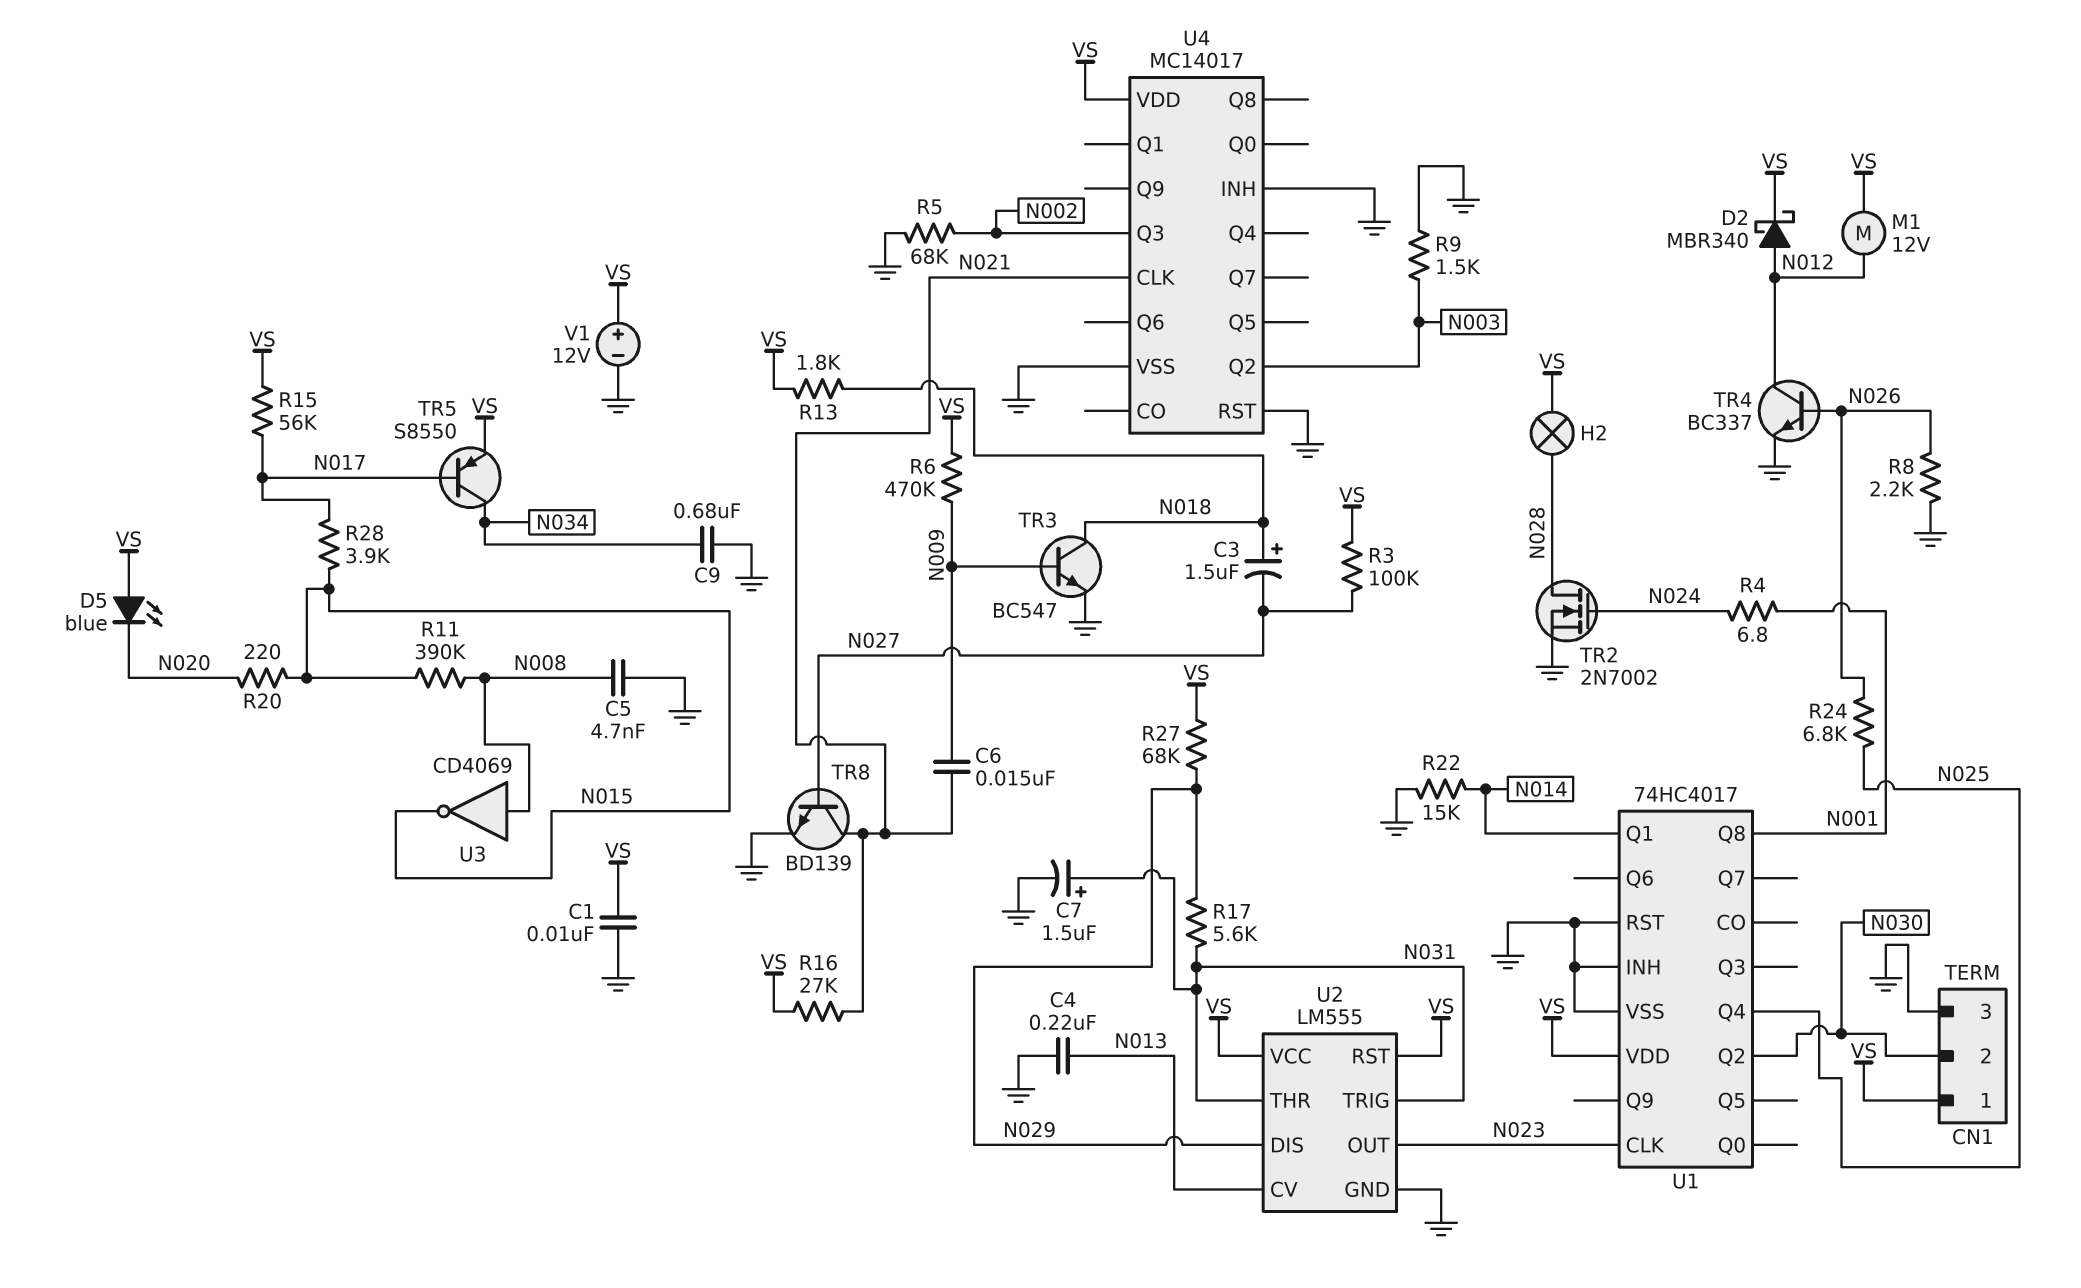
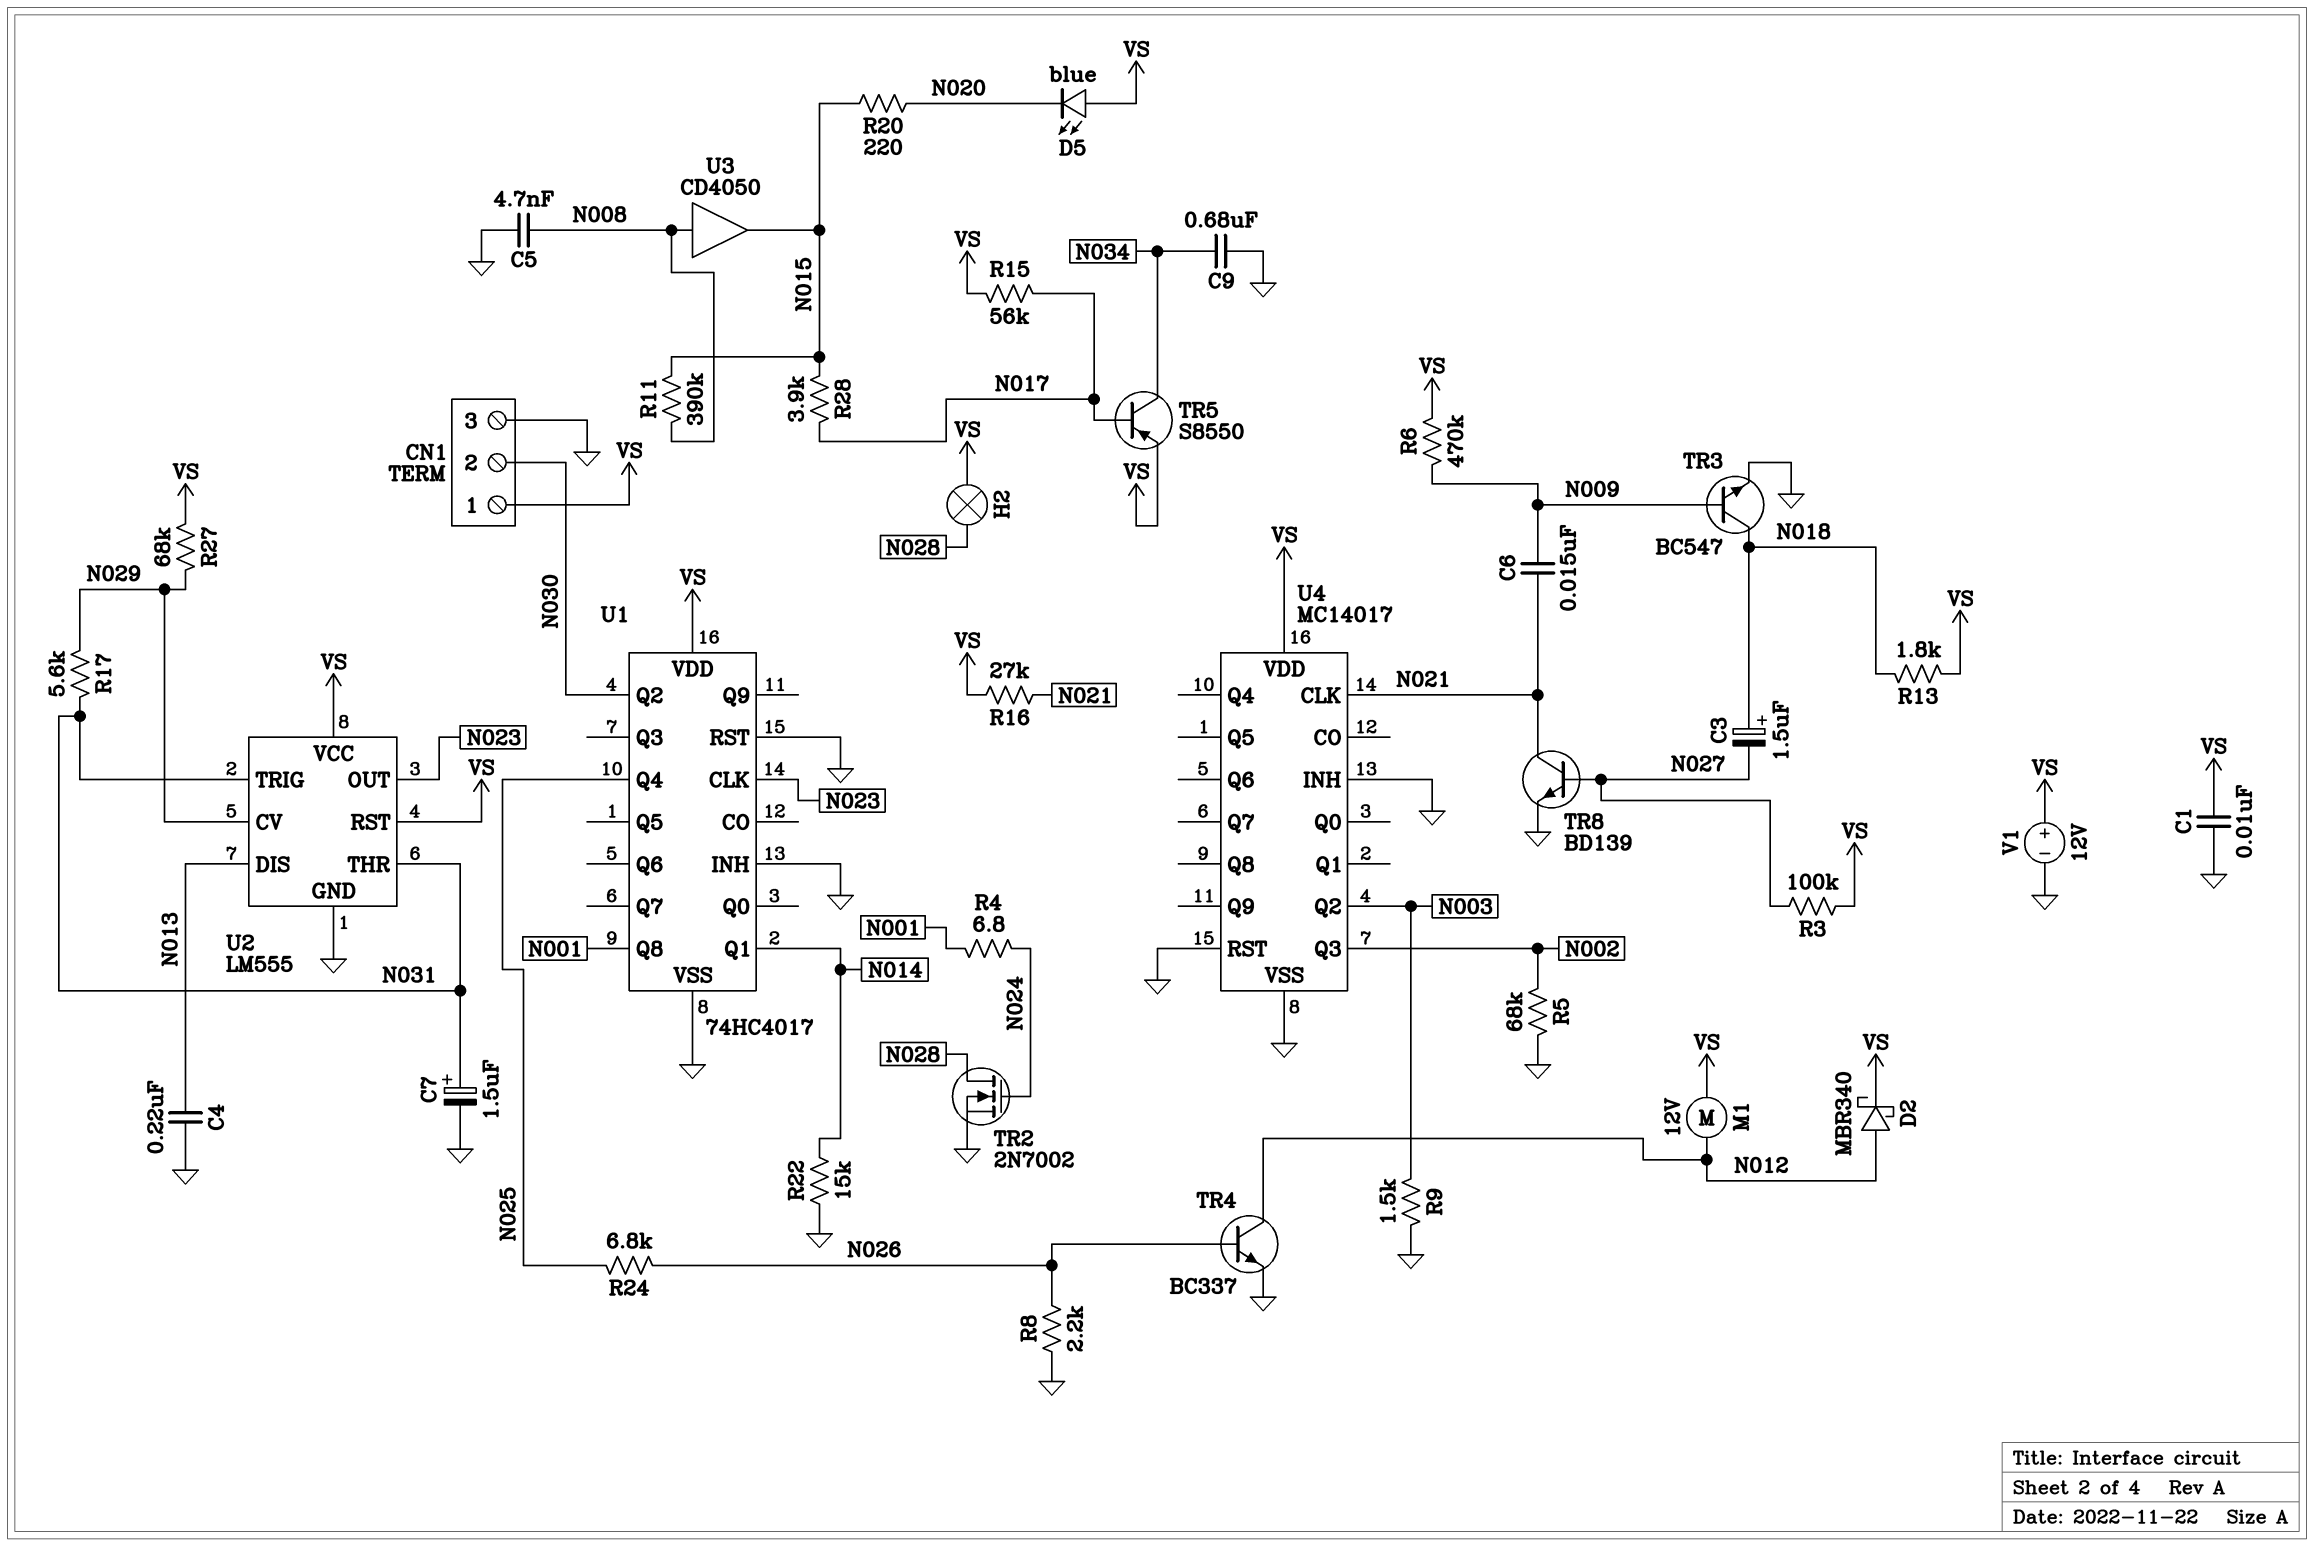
U2 pin CV: N013 -> N029
U2 pin DIS: N029 -> N013
U3: NOT CD4069 (in N008, out N015) -> buffer CD4050 (in N008, out N015)

